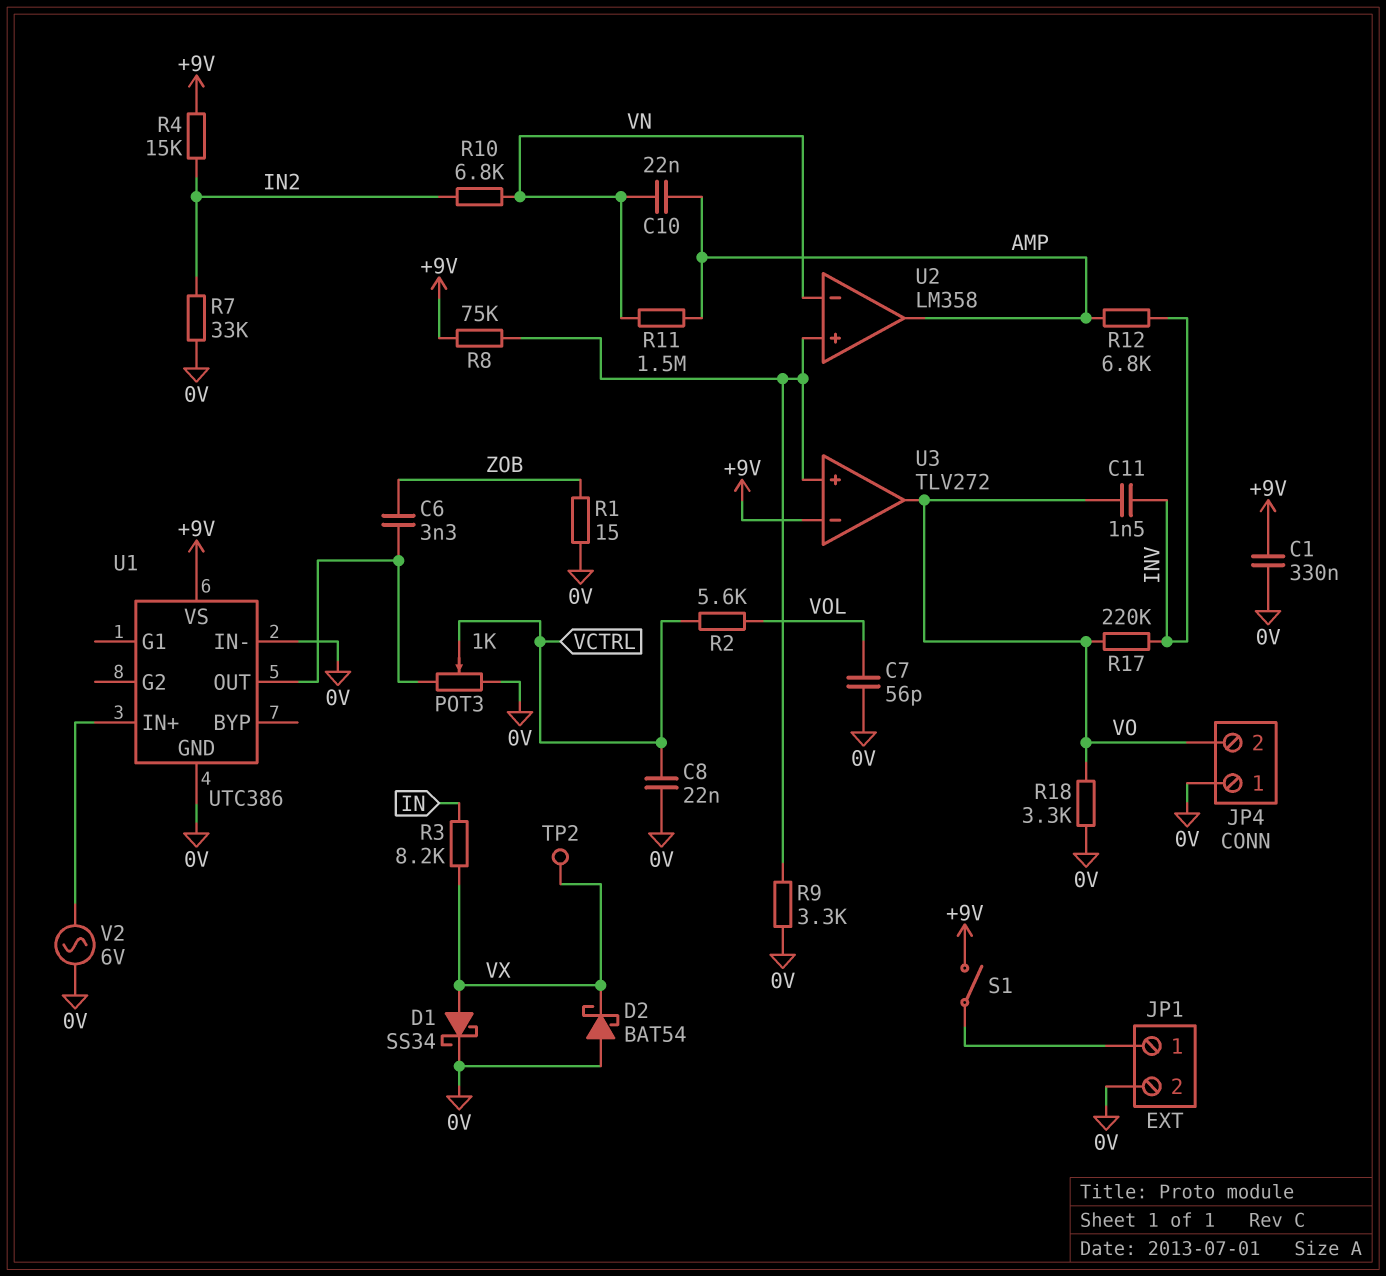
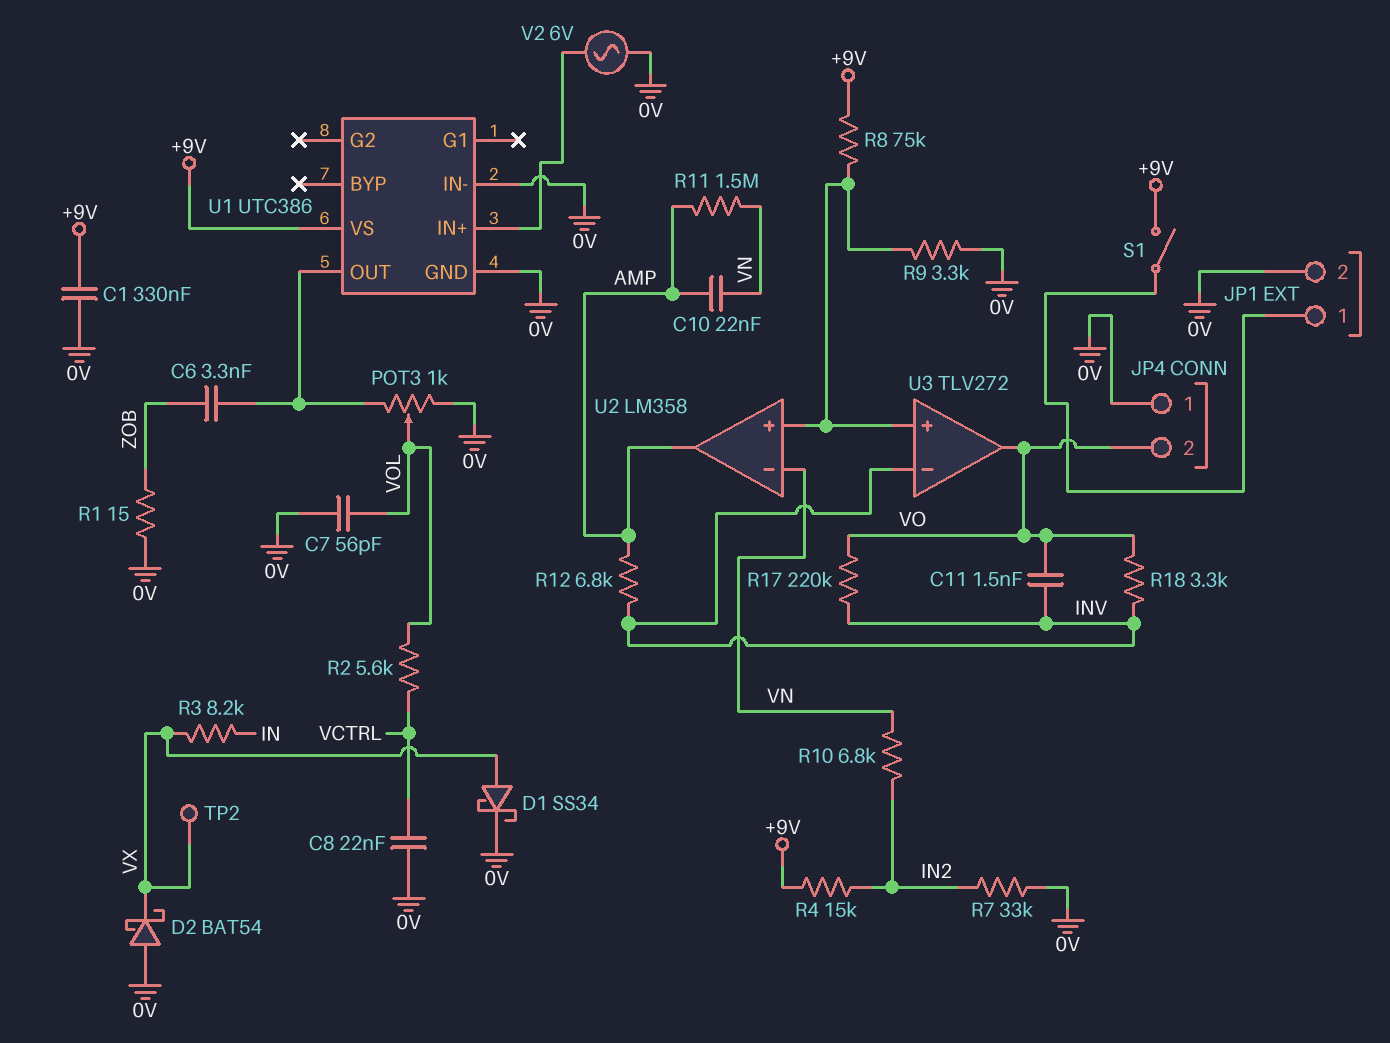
POT3: 1k (0V, U1/OUT, wiper VCTRL) -> 1k (0V, U1/OUT, wiper VOL)
R18: 3.3k (0V, VO) -> 3.3k (INV, VO)
U3 pin in-: +9V -> INV

